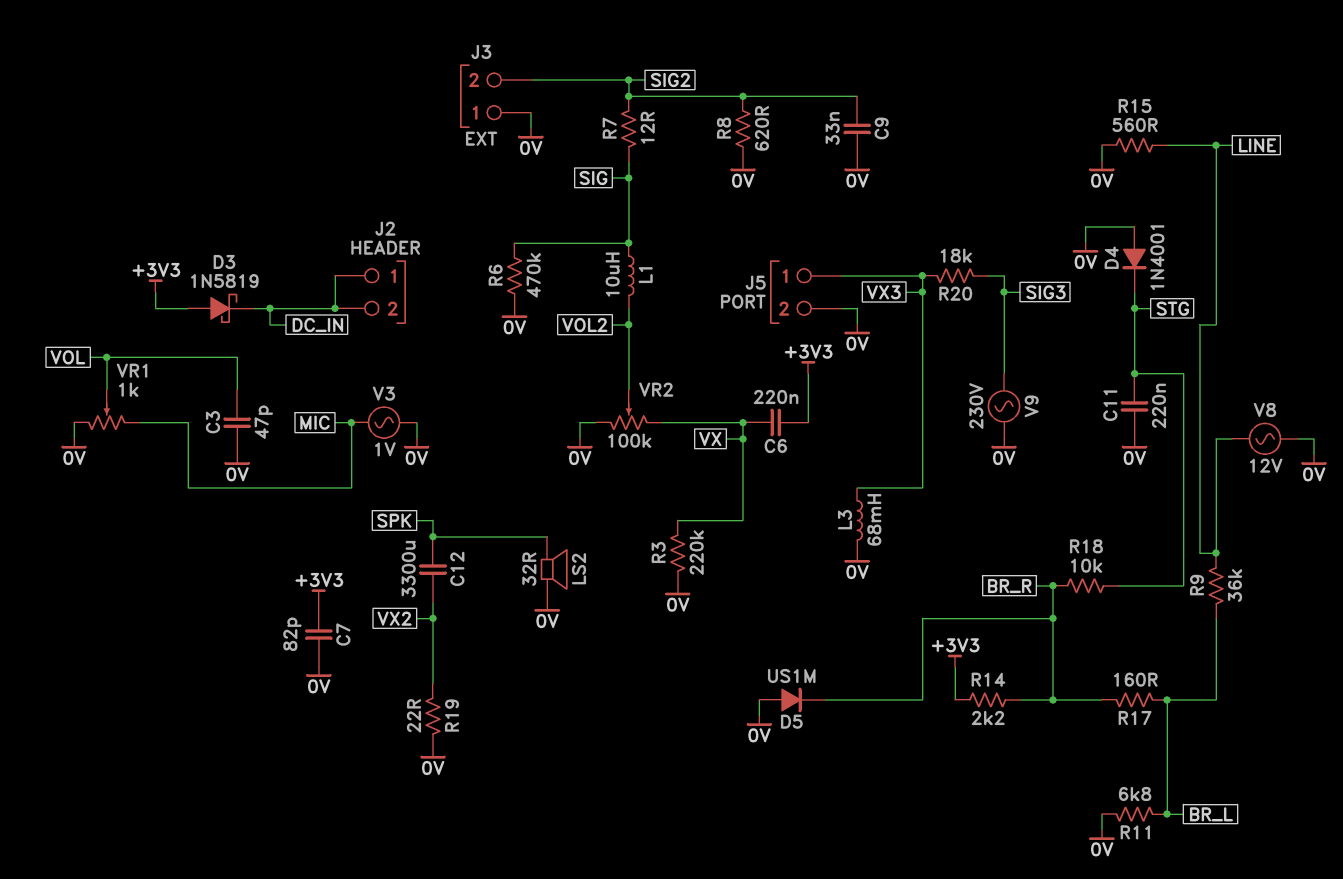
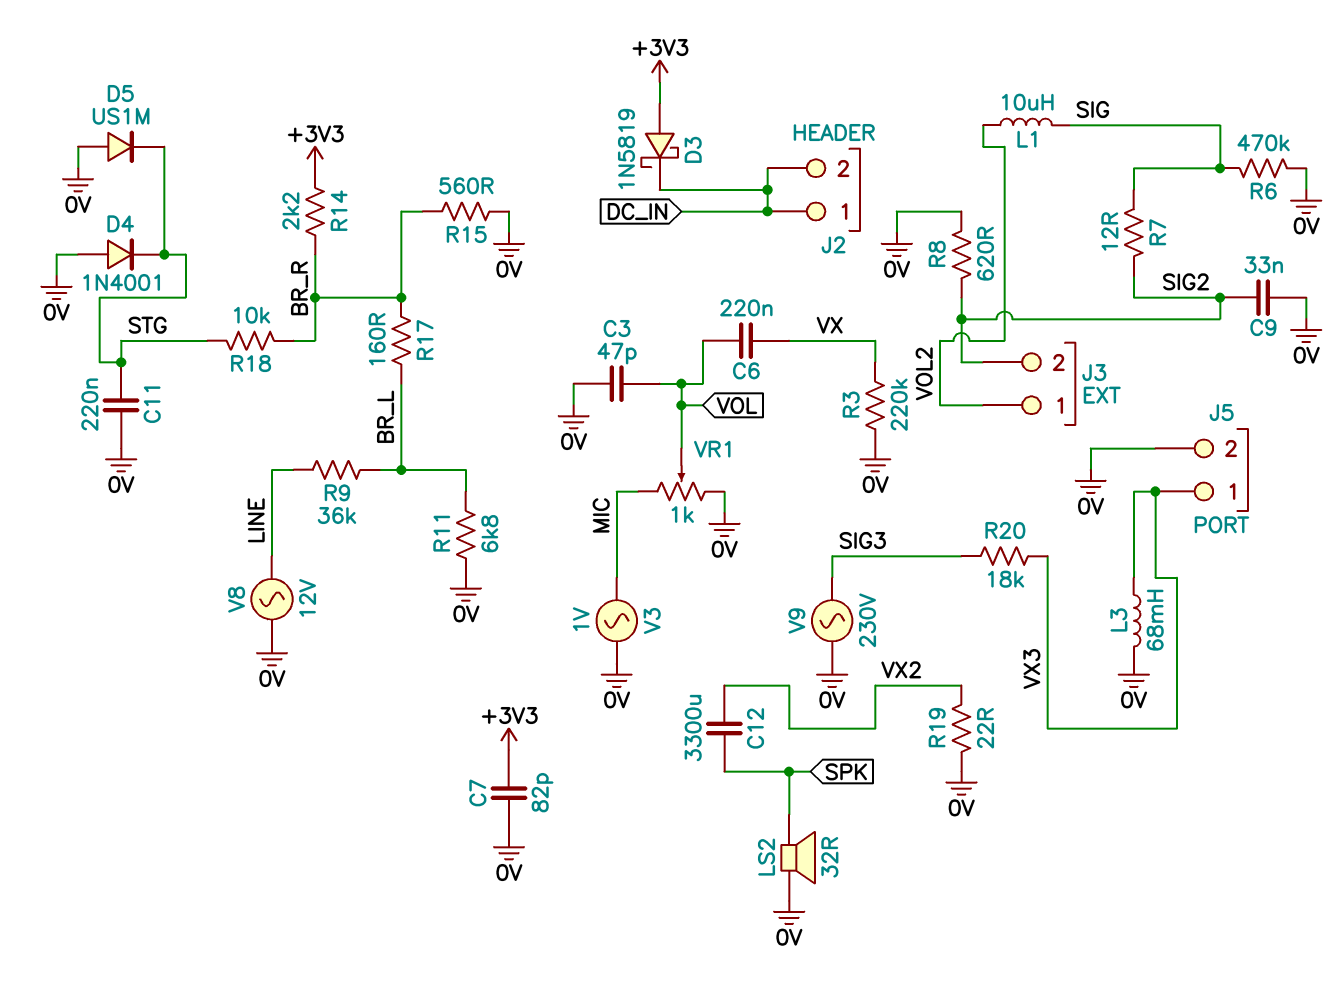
C6: 220nF (+3V3, VX) -> 220nF (VOL, VX)
D5: diode US1M (A 0V, K BR_R) -> diode US1M (A 0V, K STG)
J3 pin 1: 0V -> VOL2
R15: 560 (0V, LINE) -> 560 (0V, BR_R)
VR2: 100k (0V, VX, wiper VOL2) -> none

